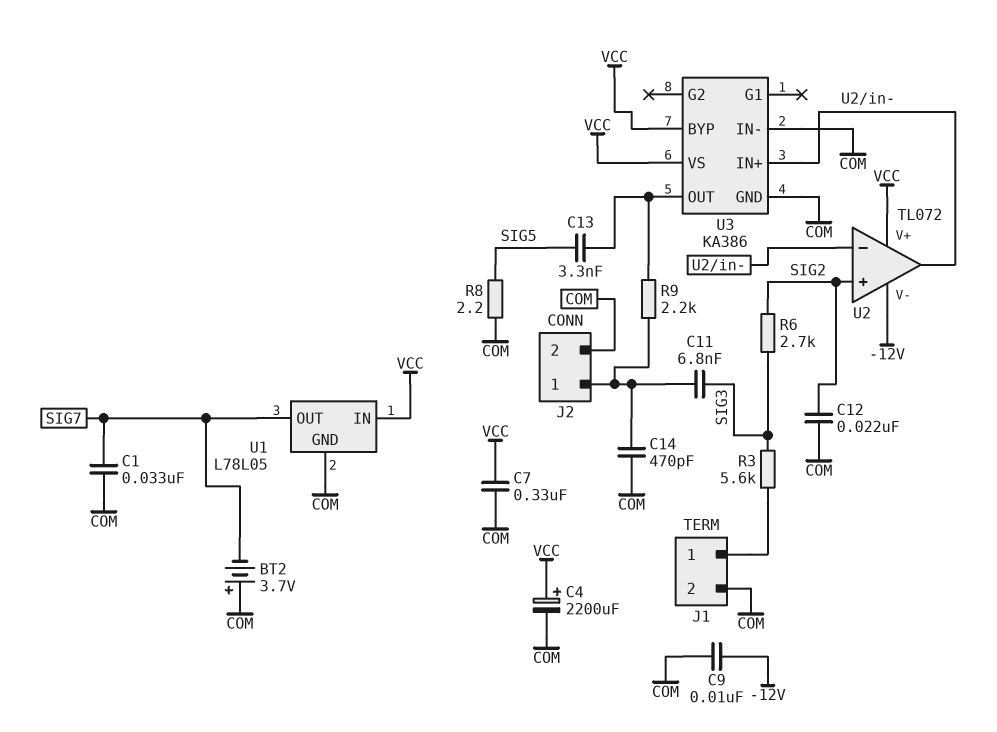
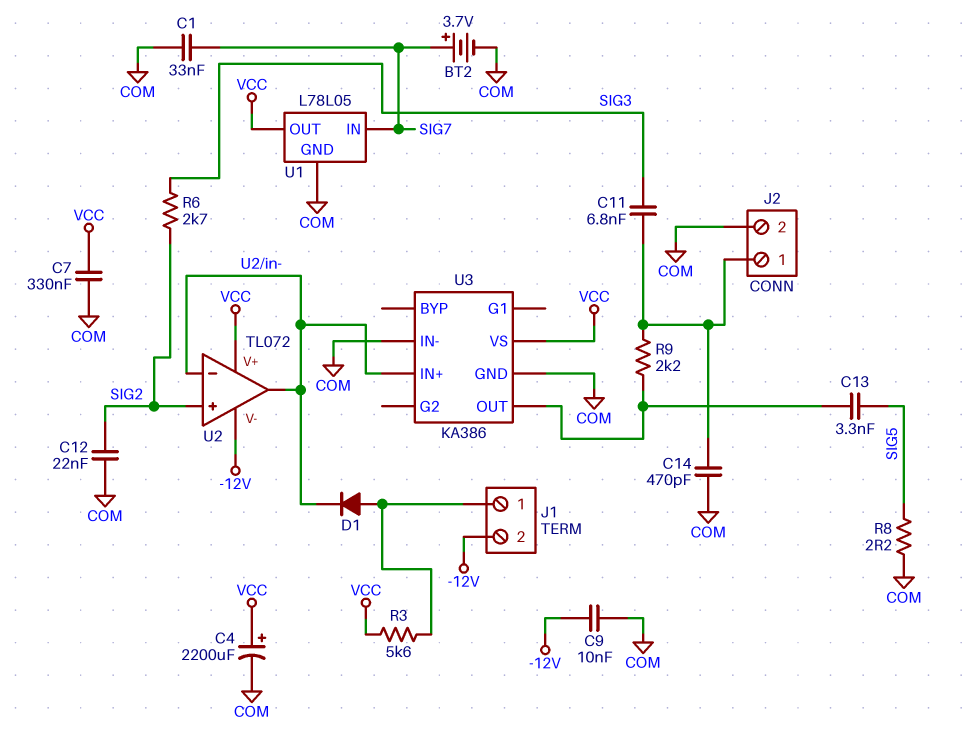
BT2: 3.7V (plus COM, minus SIG7) -> 3.7V (plus SIG7, minus COM)
D1: none -> diode (A J1/1, K U2/in-)
J1 pin 2: COM -> -12V
R3: 5.6k (J1/1, SIG3) -> 5.6k (J1/1, VCC)
U1 pin IN: VCC -> SIG7
U1 pin OUT: SIG7 -> VCC
U3 pin BYP: VCC -> none

